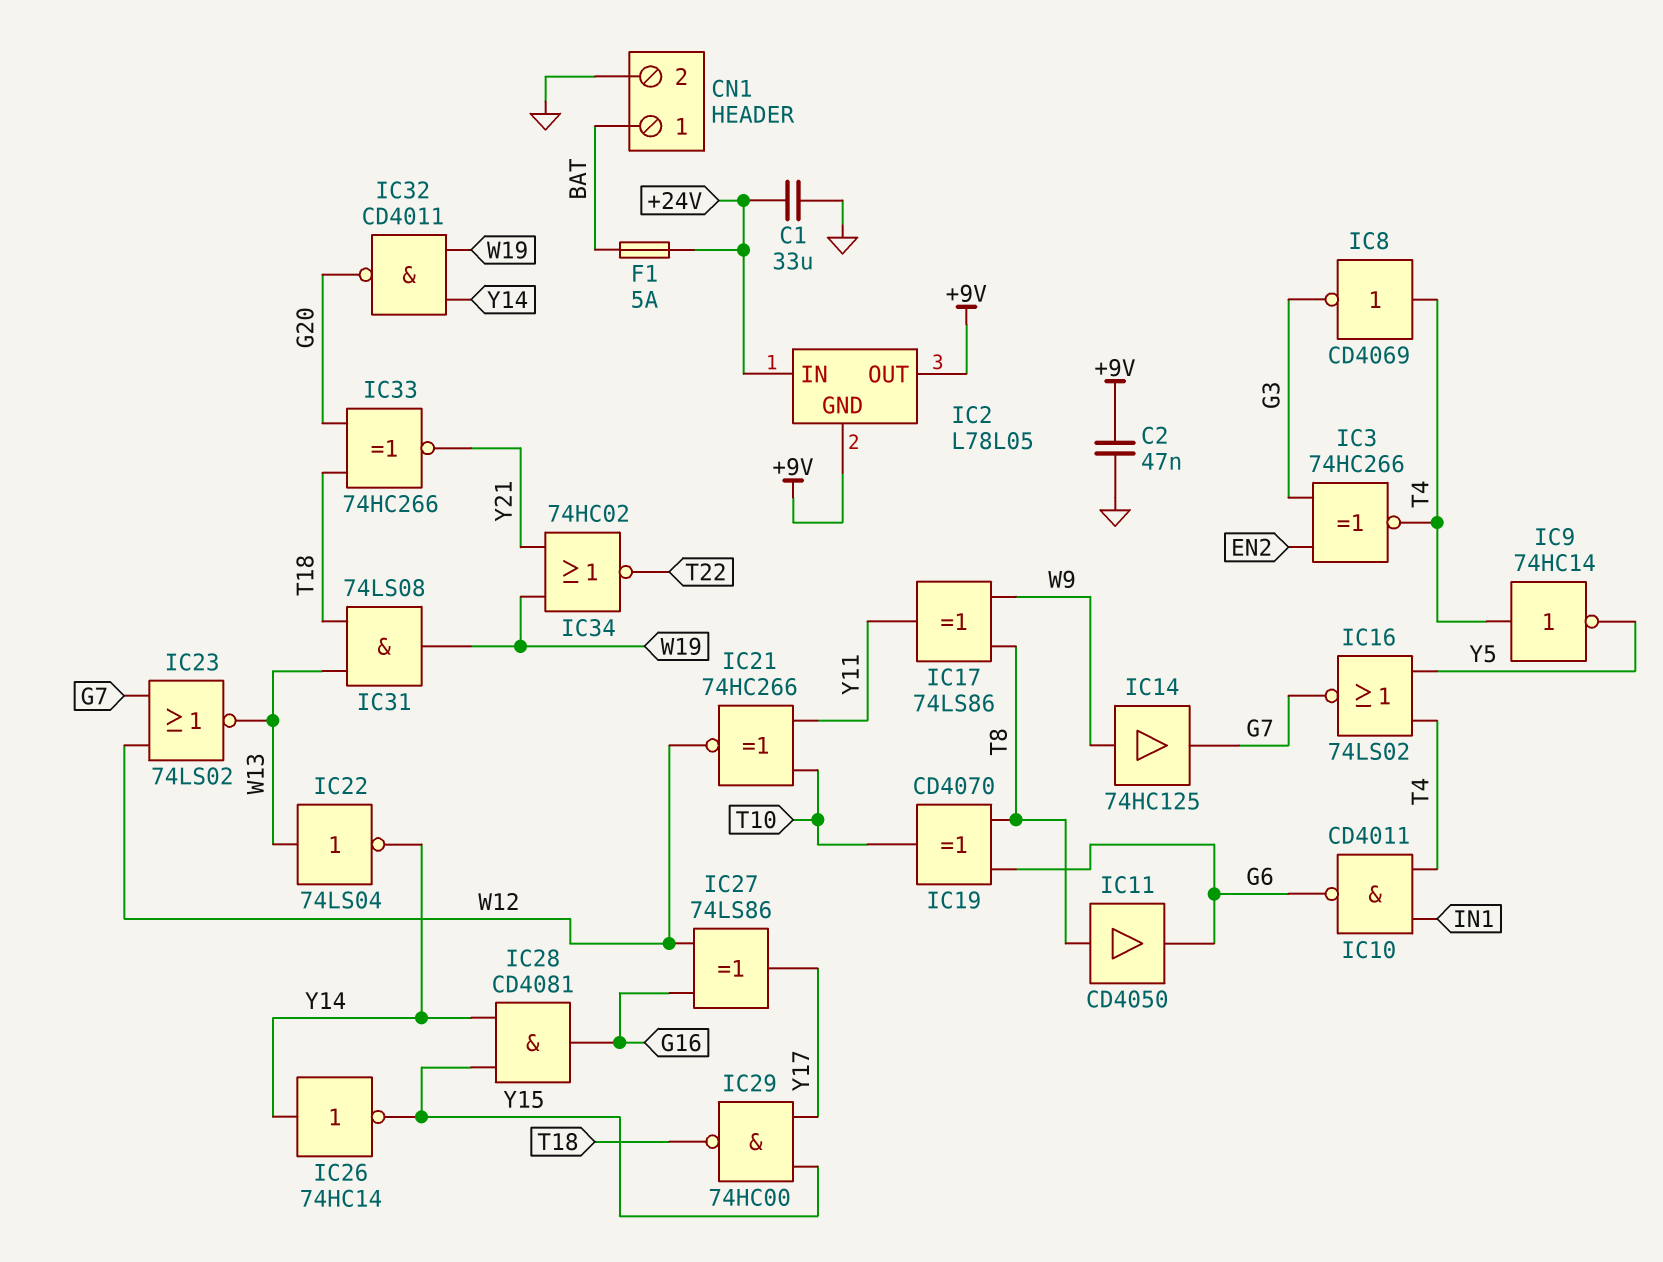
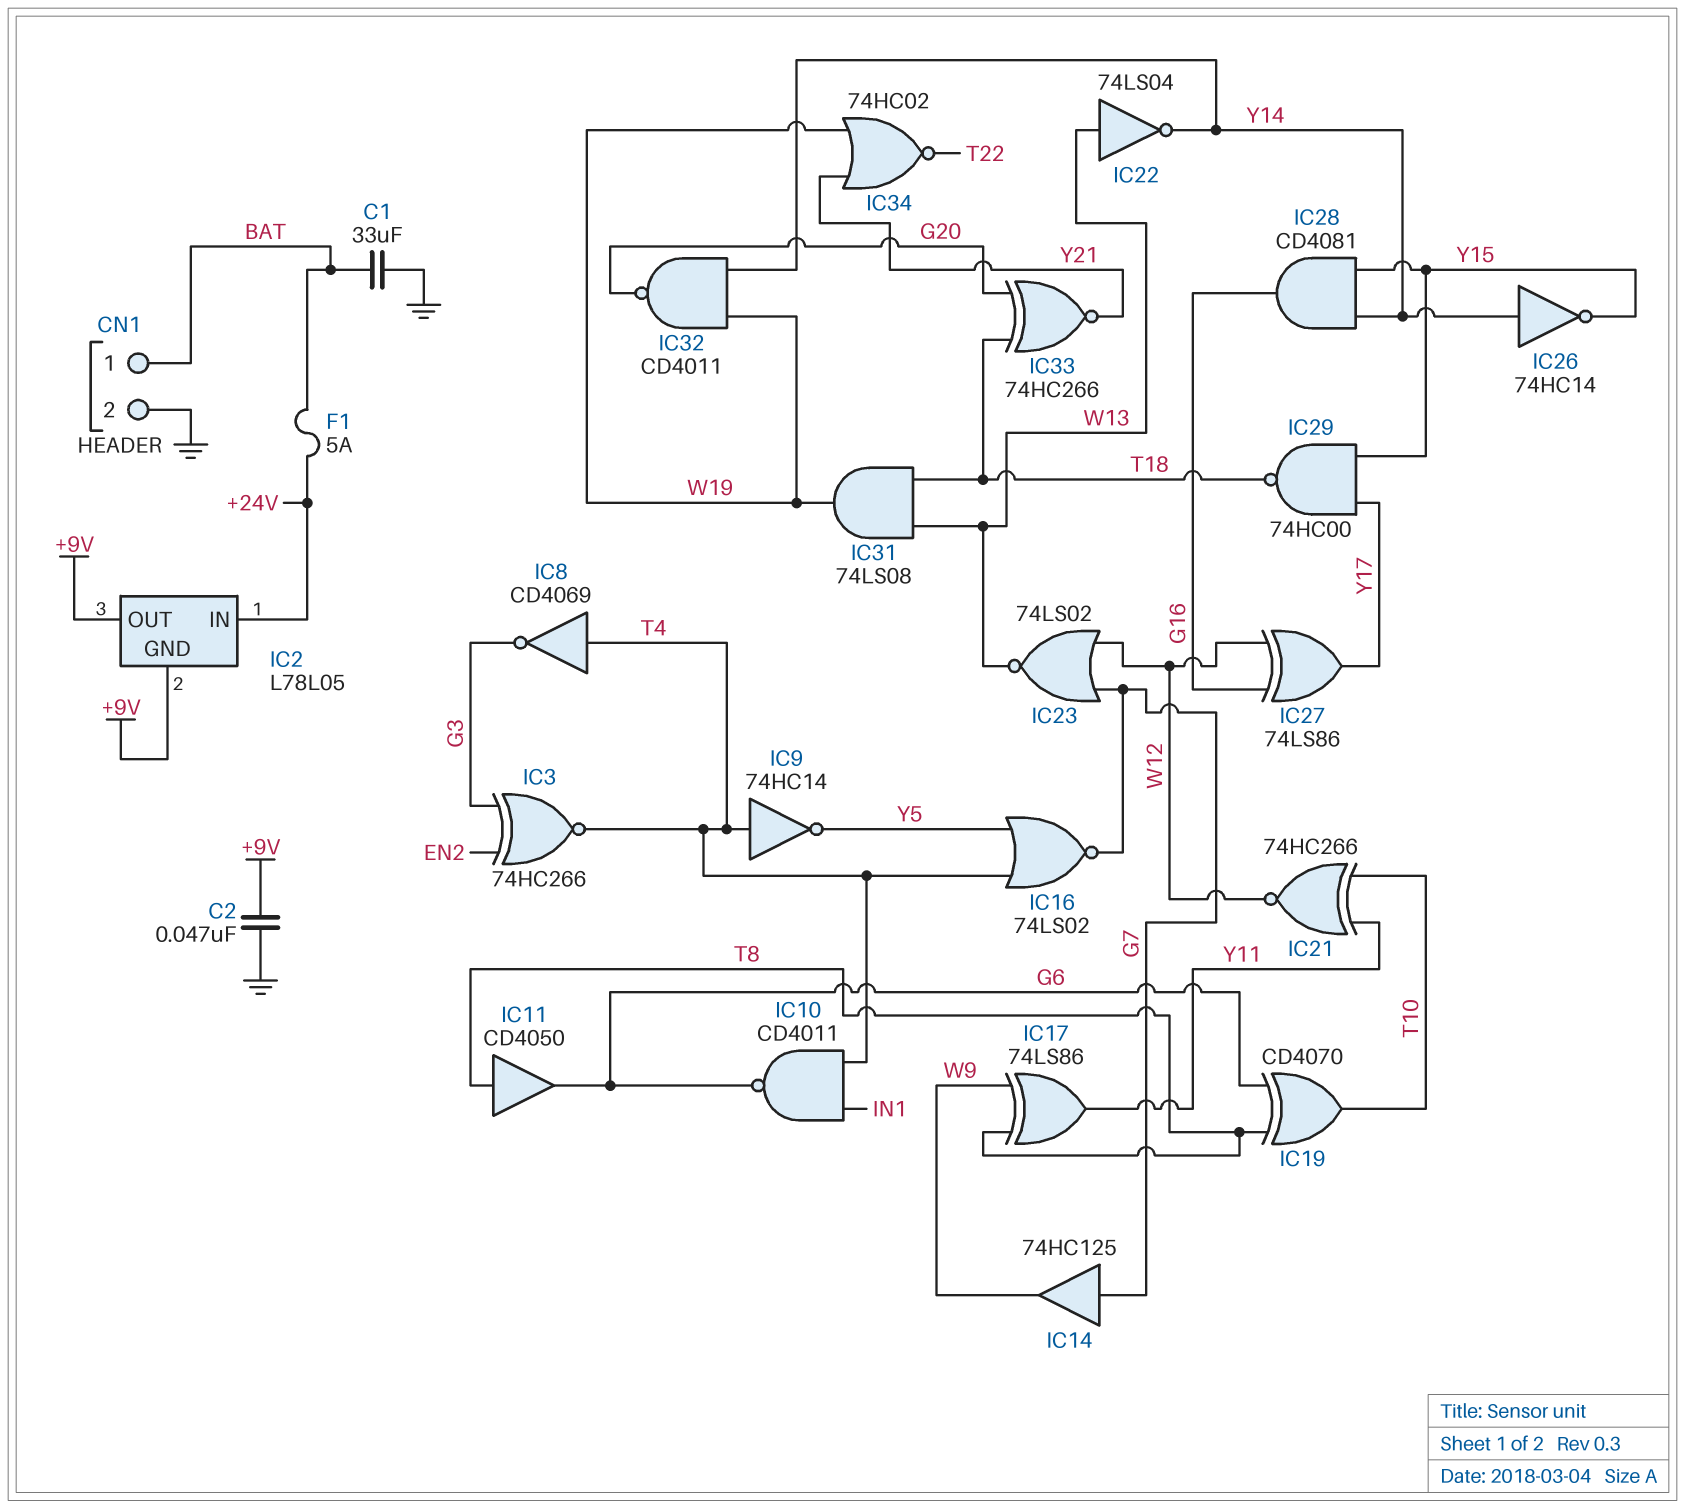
C1: 33uF (+24V, GND) -> 33uF (BAT, GND)
IC14: buffer 74HC125 (in W9, out G7) -> buffer 74HC125 (in G7, out W9)

